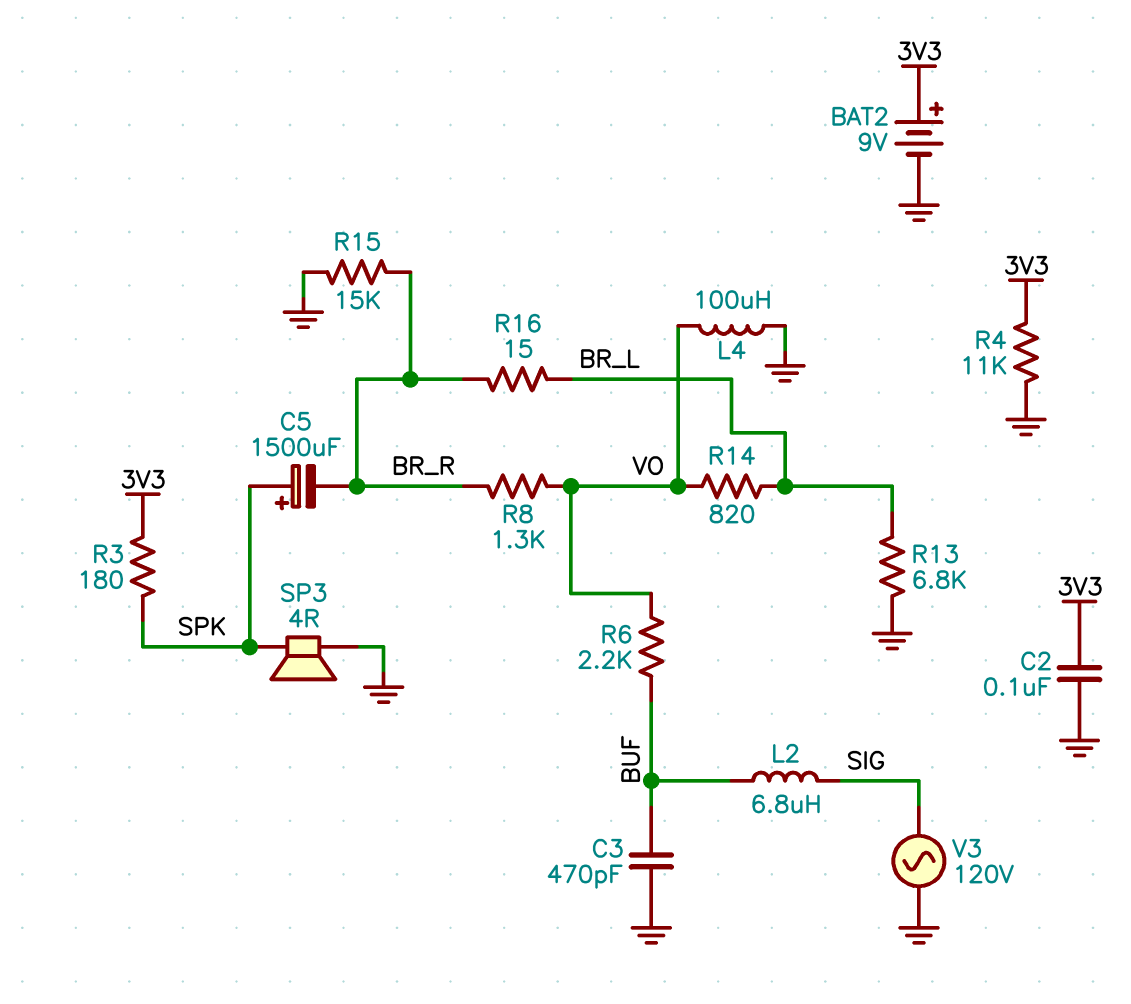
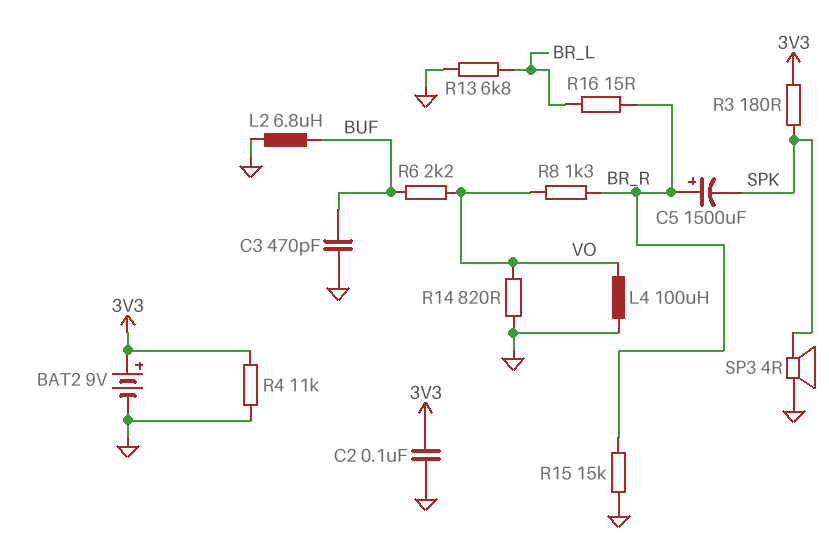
C5: 1500uF (plus SPK, minus BR_R) -> 1500uF (plus BR_R, minus SPK)
L2: 6.8uH (BUF, SIG) -> 6.8uH (BUF, GND)
R14: 820 (BR_L, VO) -> 820 (GND, VO)
V3: AC 120V (GND, SIG) -> none

